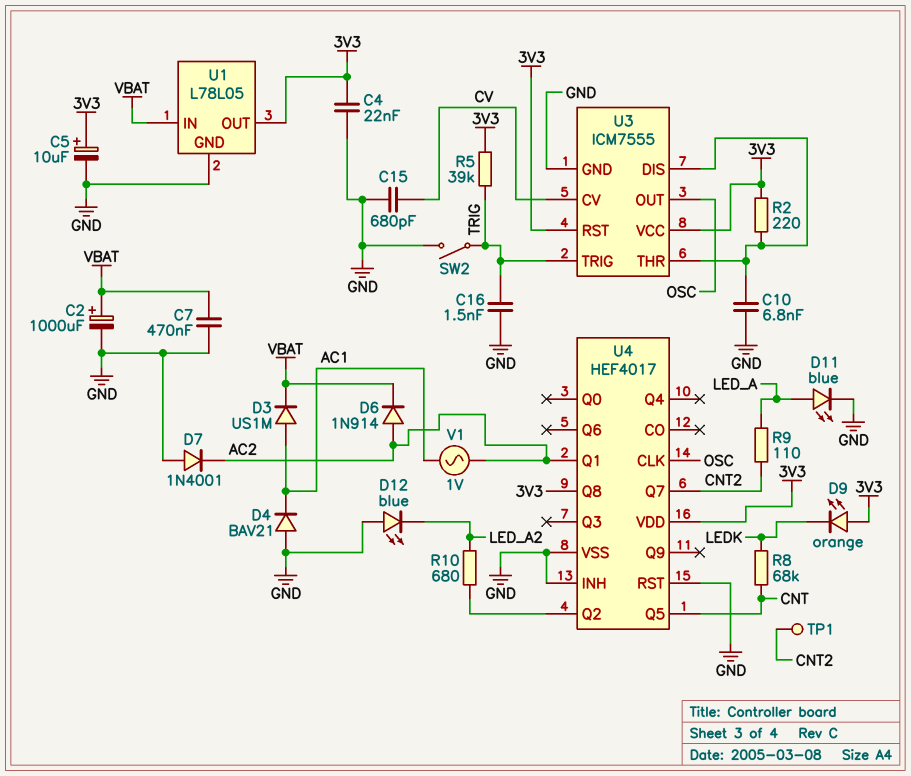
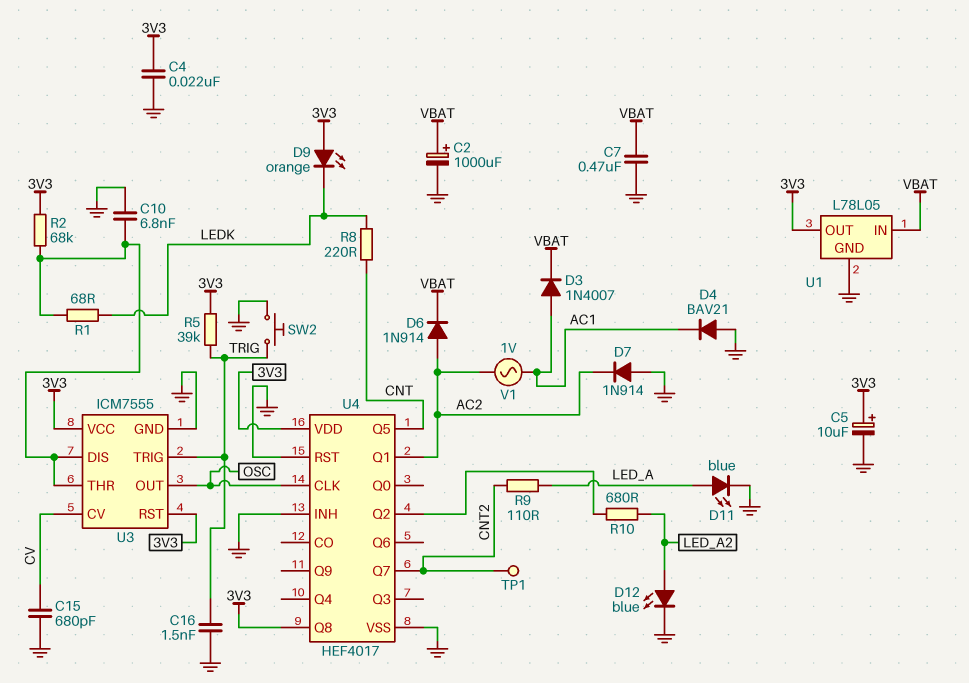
D3: diode US1M (A AC1, K VBAT) -> diode 1N4007 (A AC1, K VBAT)
D7: diode 1N4001 (A GND, K AC2) -> diode 1N914 (A GND, K AC2)
D12: LED blue (A GND, K LED_A2) -> LED blue (A LED_A2, K GND)
R1: none -> 68 (LEDK, U3/DIS)
R2: 220 (3V3, U3/DIS) -> 68k (3V3, U3/DIS)
R8: 68k (CNT, LEDK) -> 220 (CNT, LEDK)
SW2: switch (GND, TRIG) -> button (GND, TRIG)

